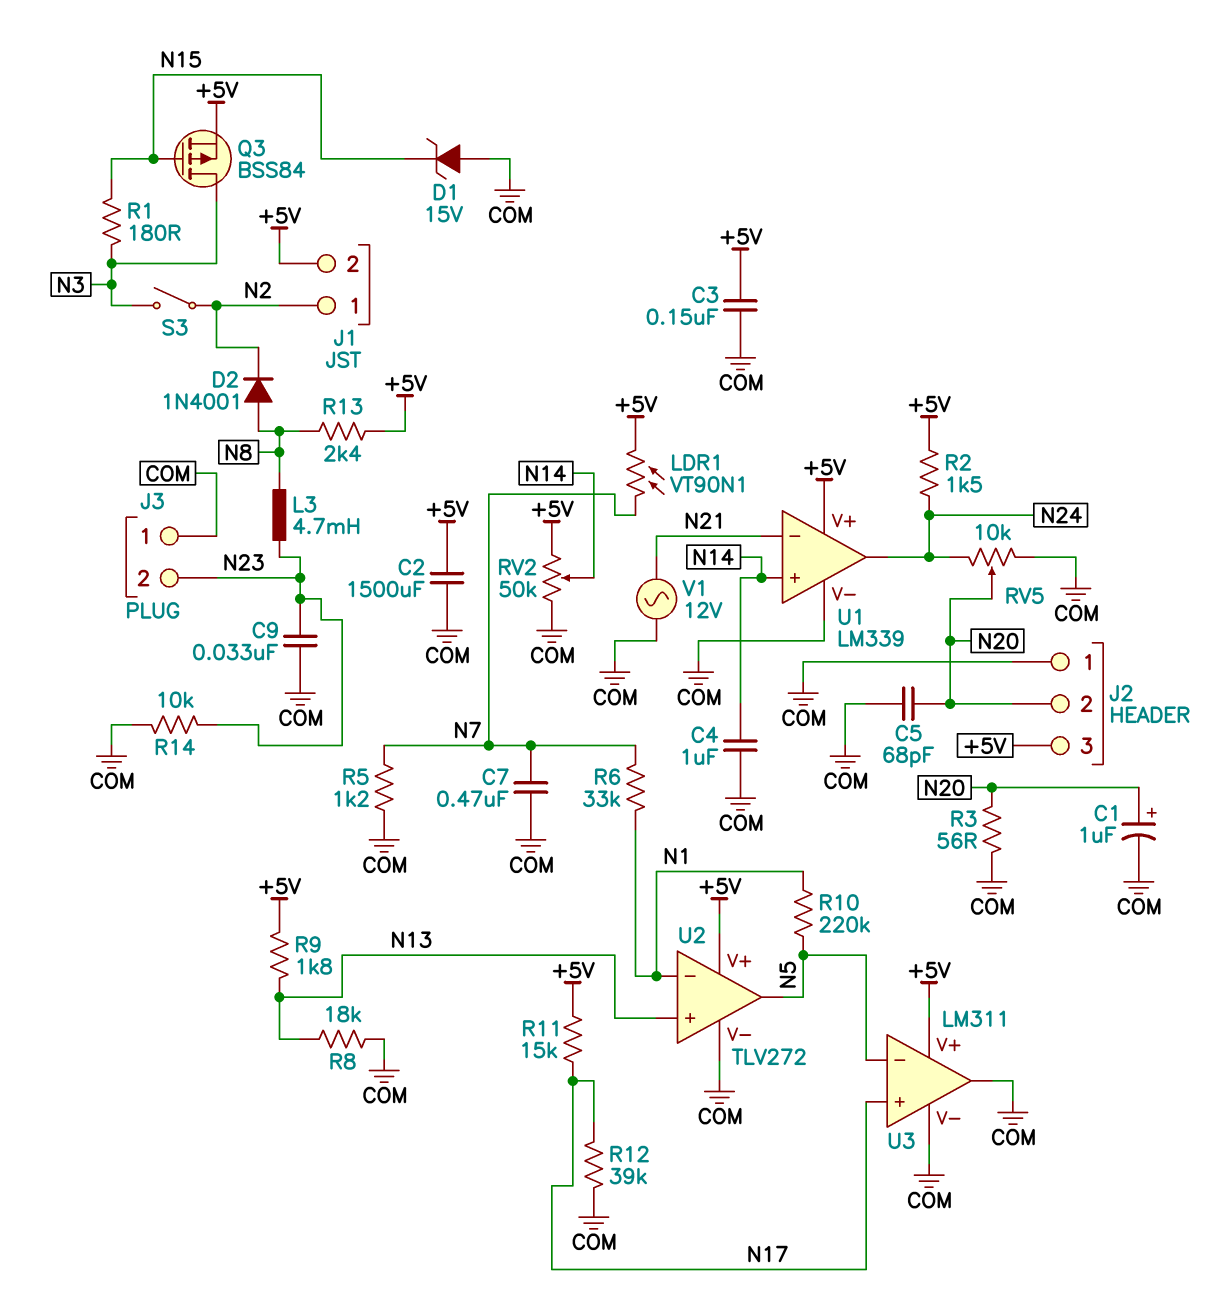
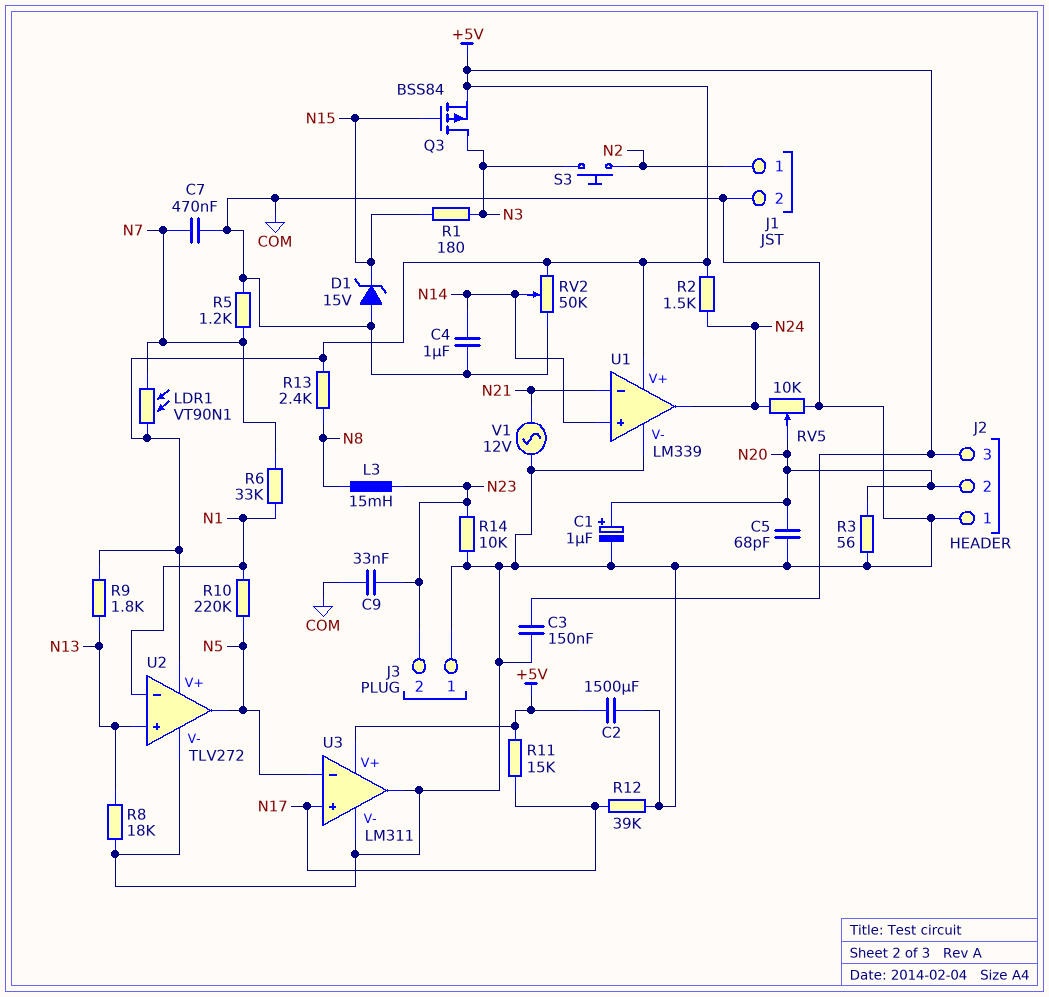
D2: diode 1N4001 (A N8, K N2) -> none
J1 pin 2: +5V -> COM
L3: 4.7mH (N8, N23) -> 15mH (N8, N23)
S3: switch (N2, N3) -> button (N2, N3)

